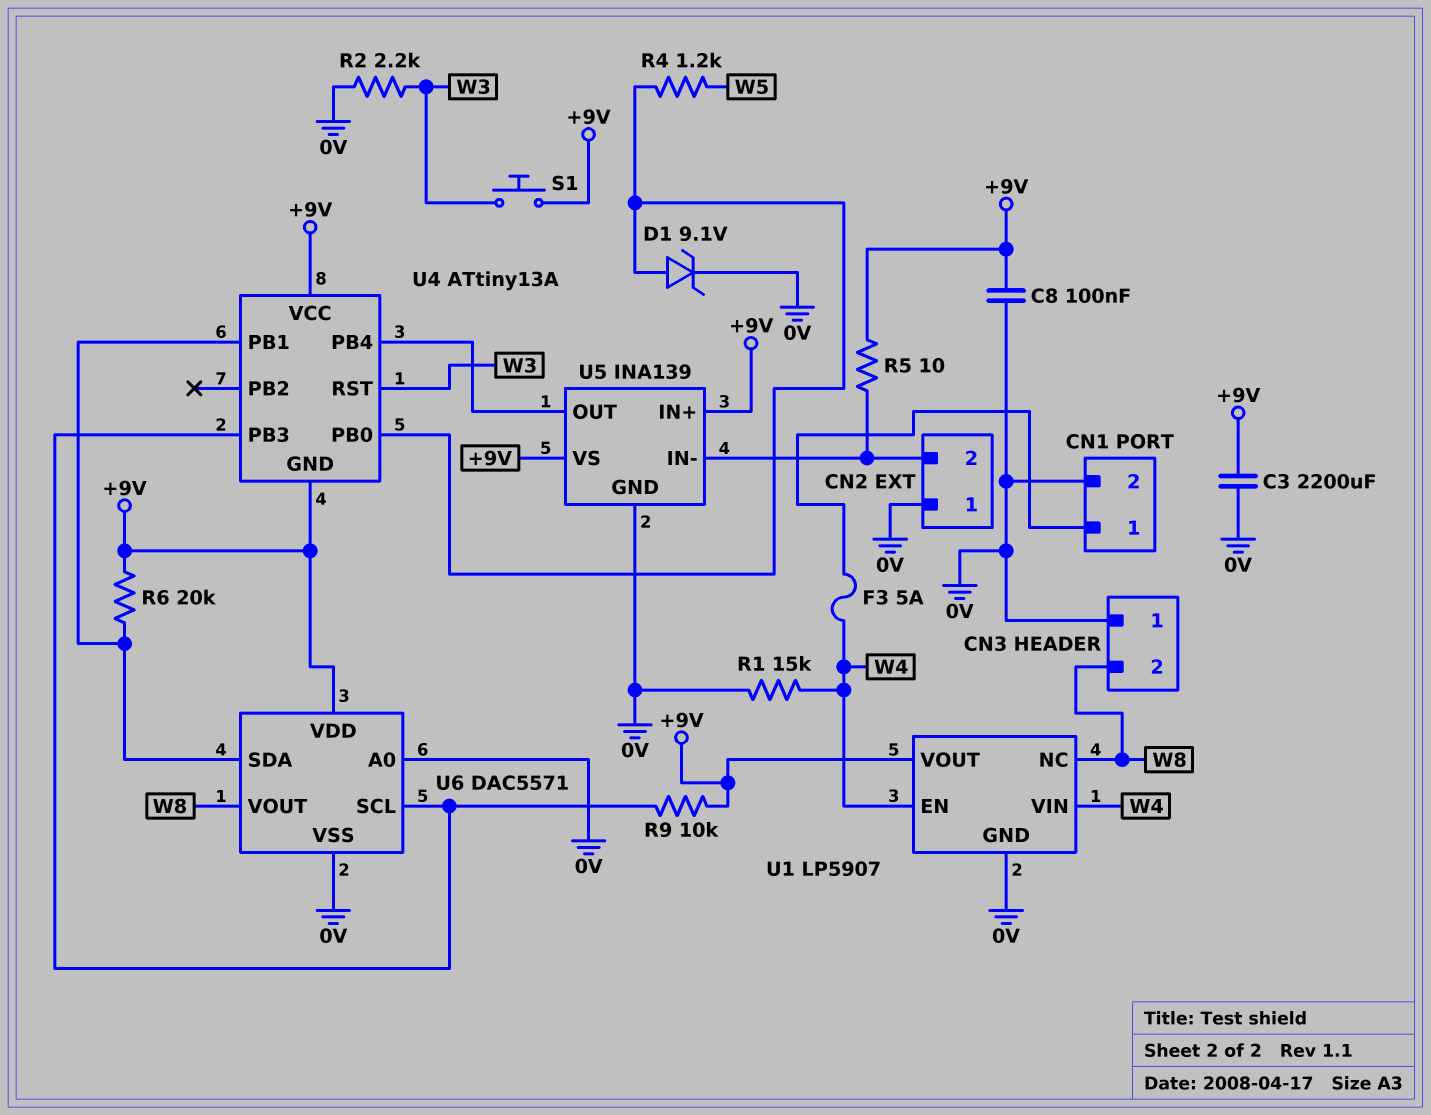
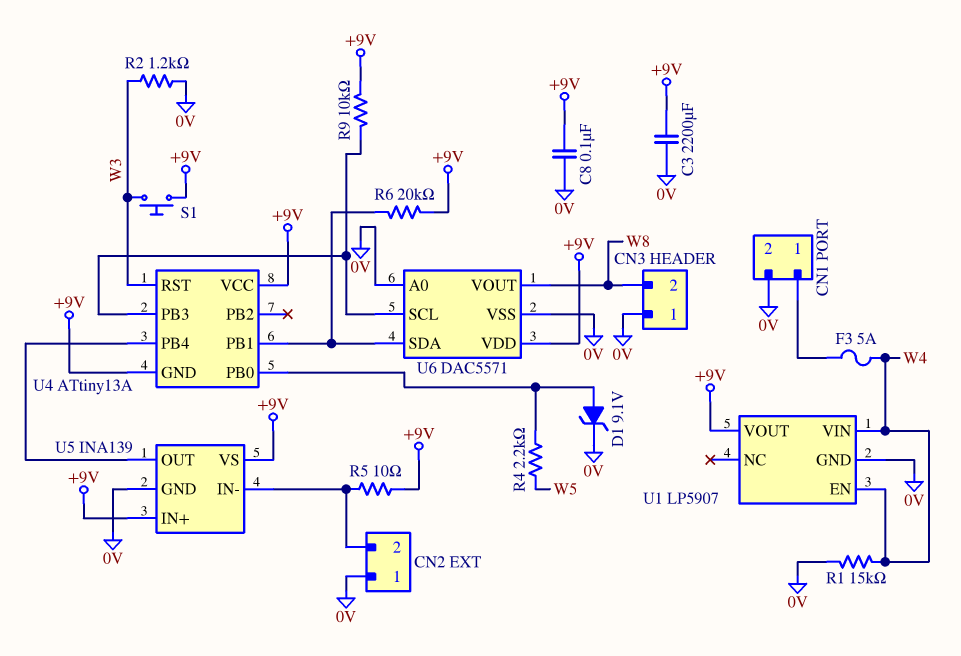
R2: 2.2k (0V, W3) -> 1.2k (0V, W3)
R4: 1.2k (U4/PB0, W5) -> 2.2k (U4/PB0, W5)
U1 pin NC: W8 -> none

